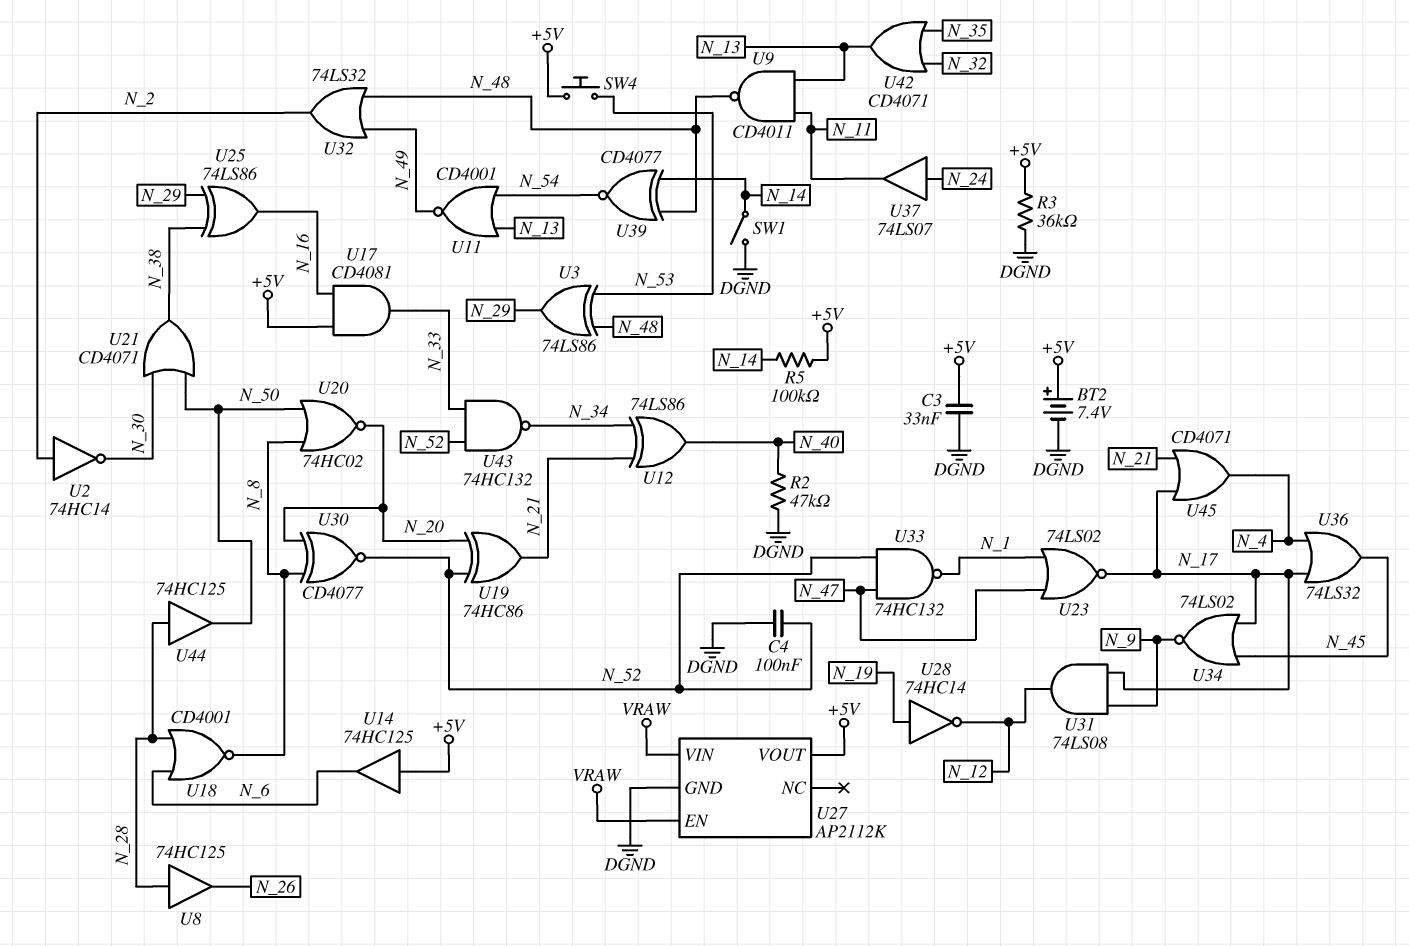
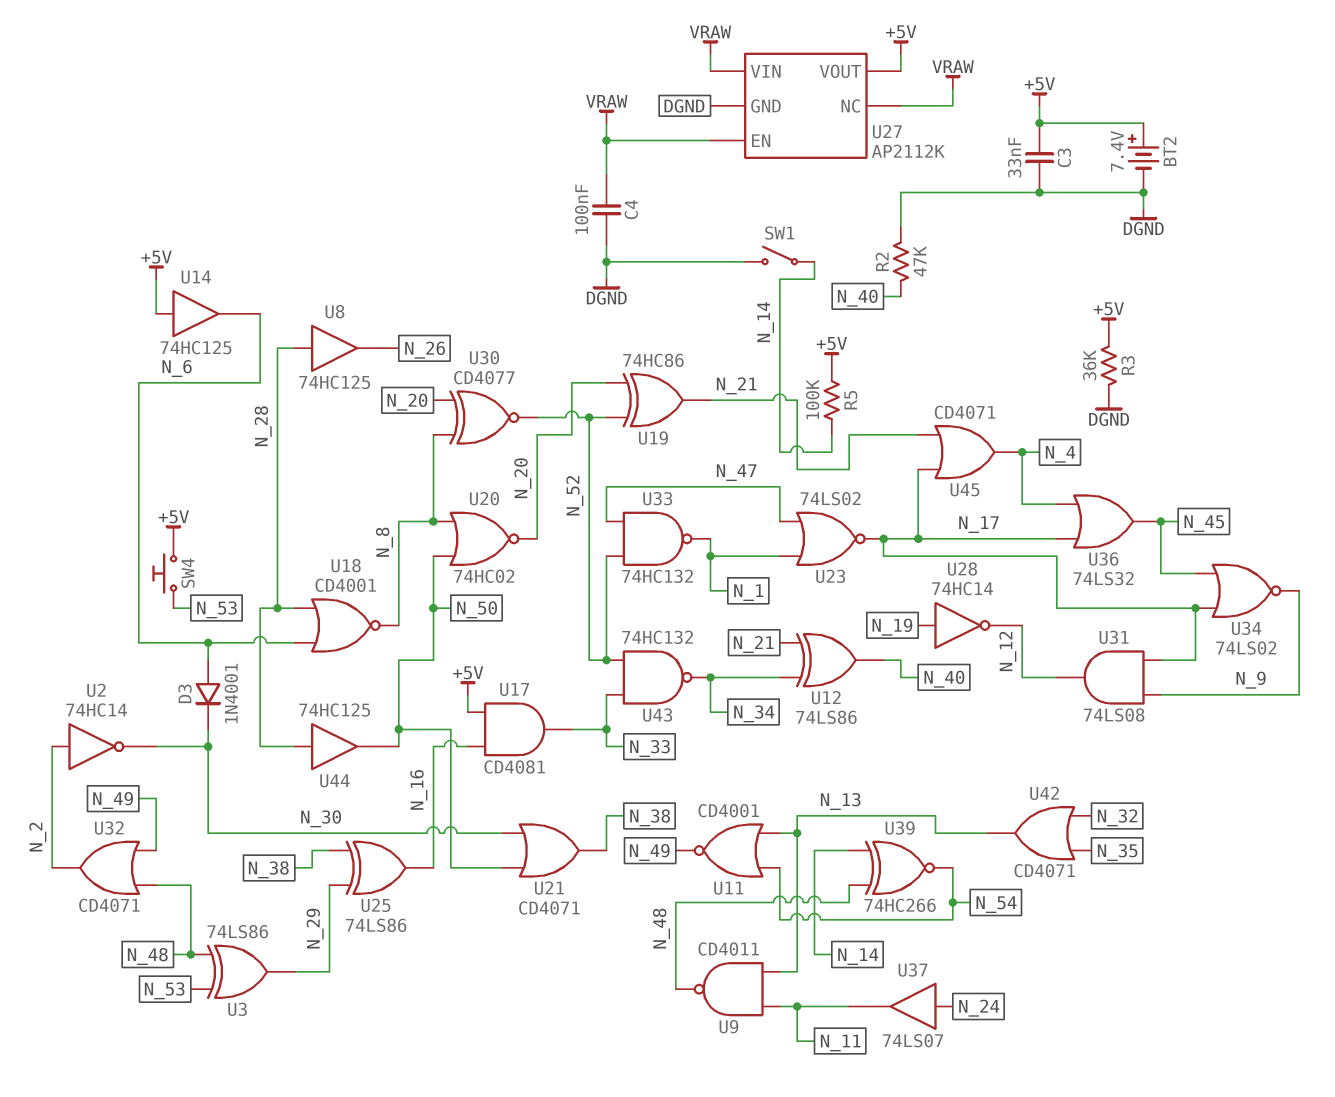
C4: 100nF (DGND, N_52) -> 100nF (DGND, VRAW)
D3: none -> diode 1N4001 (A N_6, K N_30)
U27 pin NC: none -> VRAW
U32: OR 74LS32 (in N_48, in N_49, out N_2) -> OR CD4071 (in N_48, in N_49, out N_2)
U39: XNOR CD4077 (in N_14, in N_48, out N_54) -> XNOR 74HC266 (in N_14, in N_48, out N_54)

